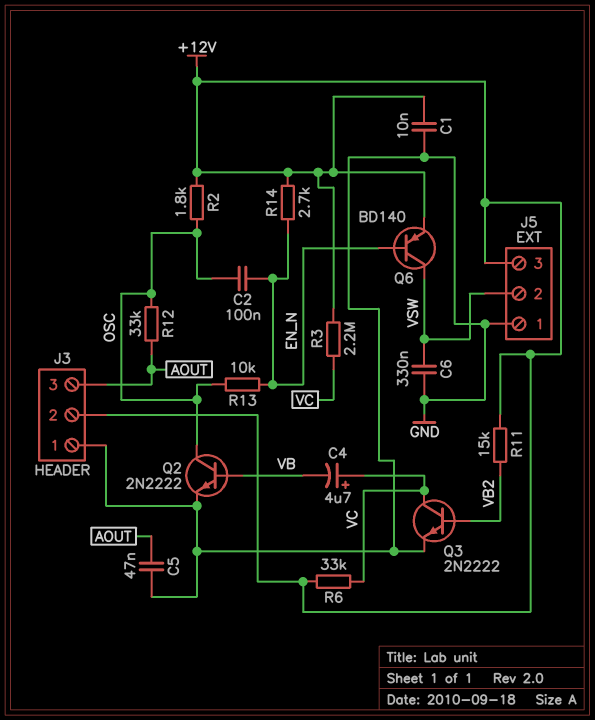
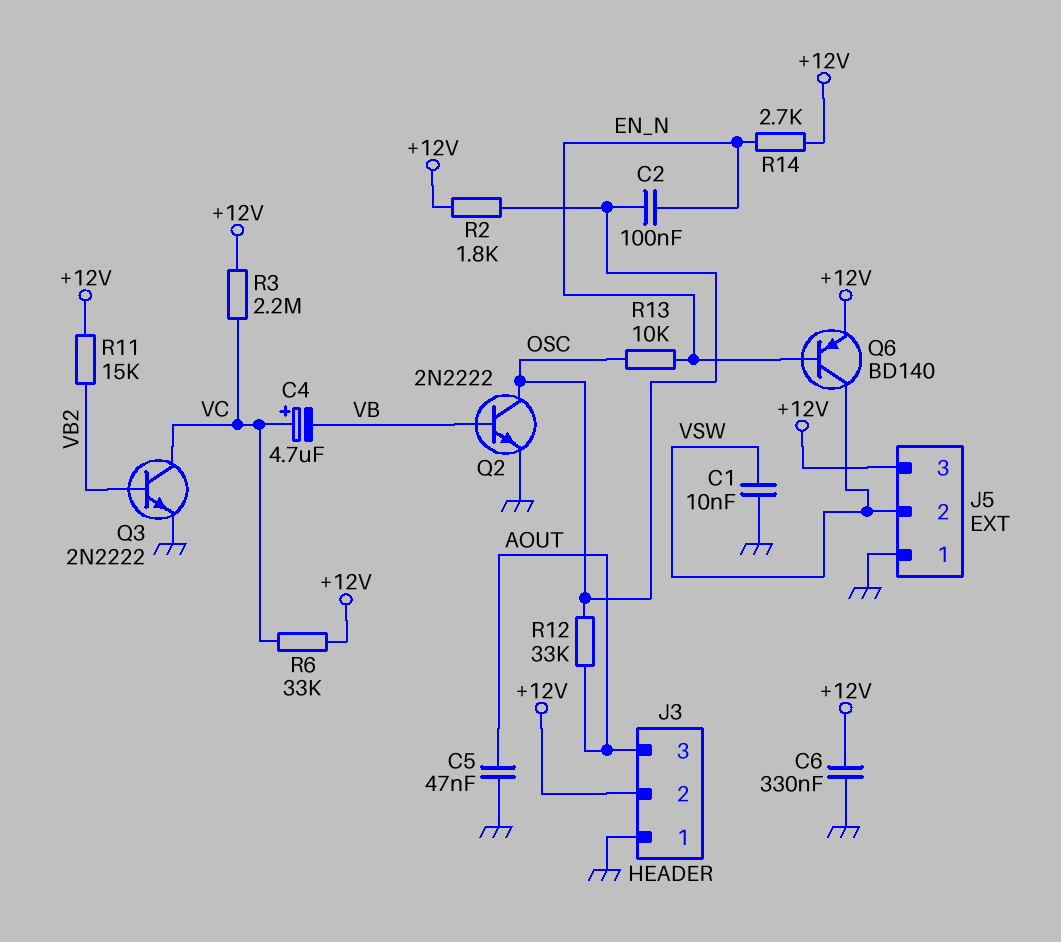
C1: 10nF (+12V, GND) -> 10nF (GND, VSW)
C6: 330nF (GND, VSW) -> 330nF (+12V, GND)

